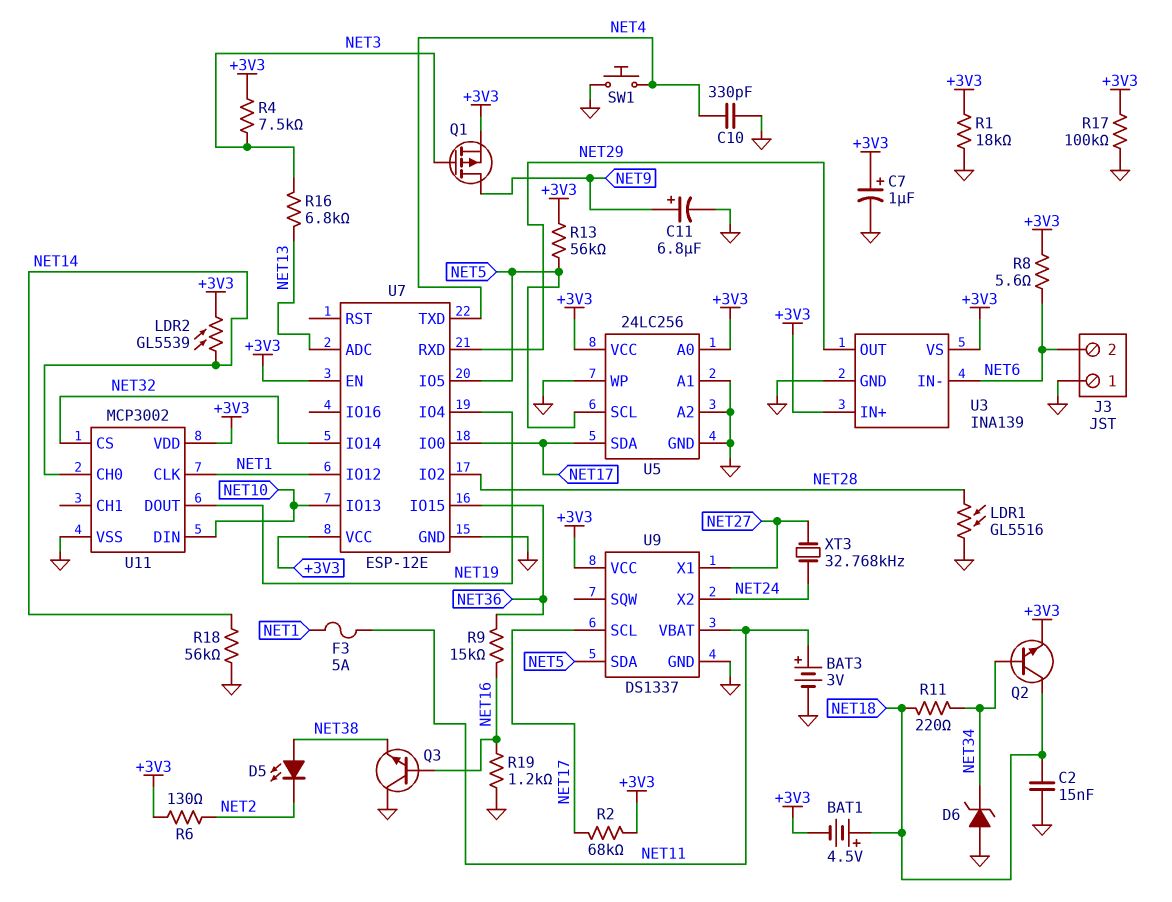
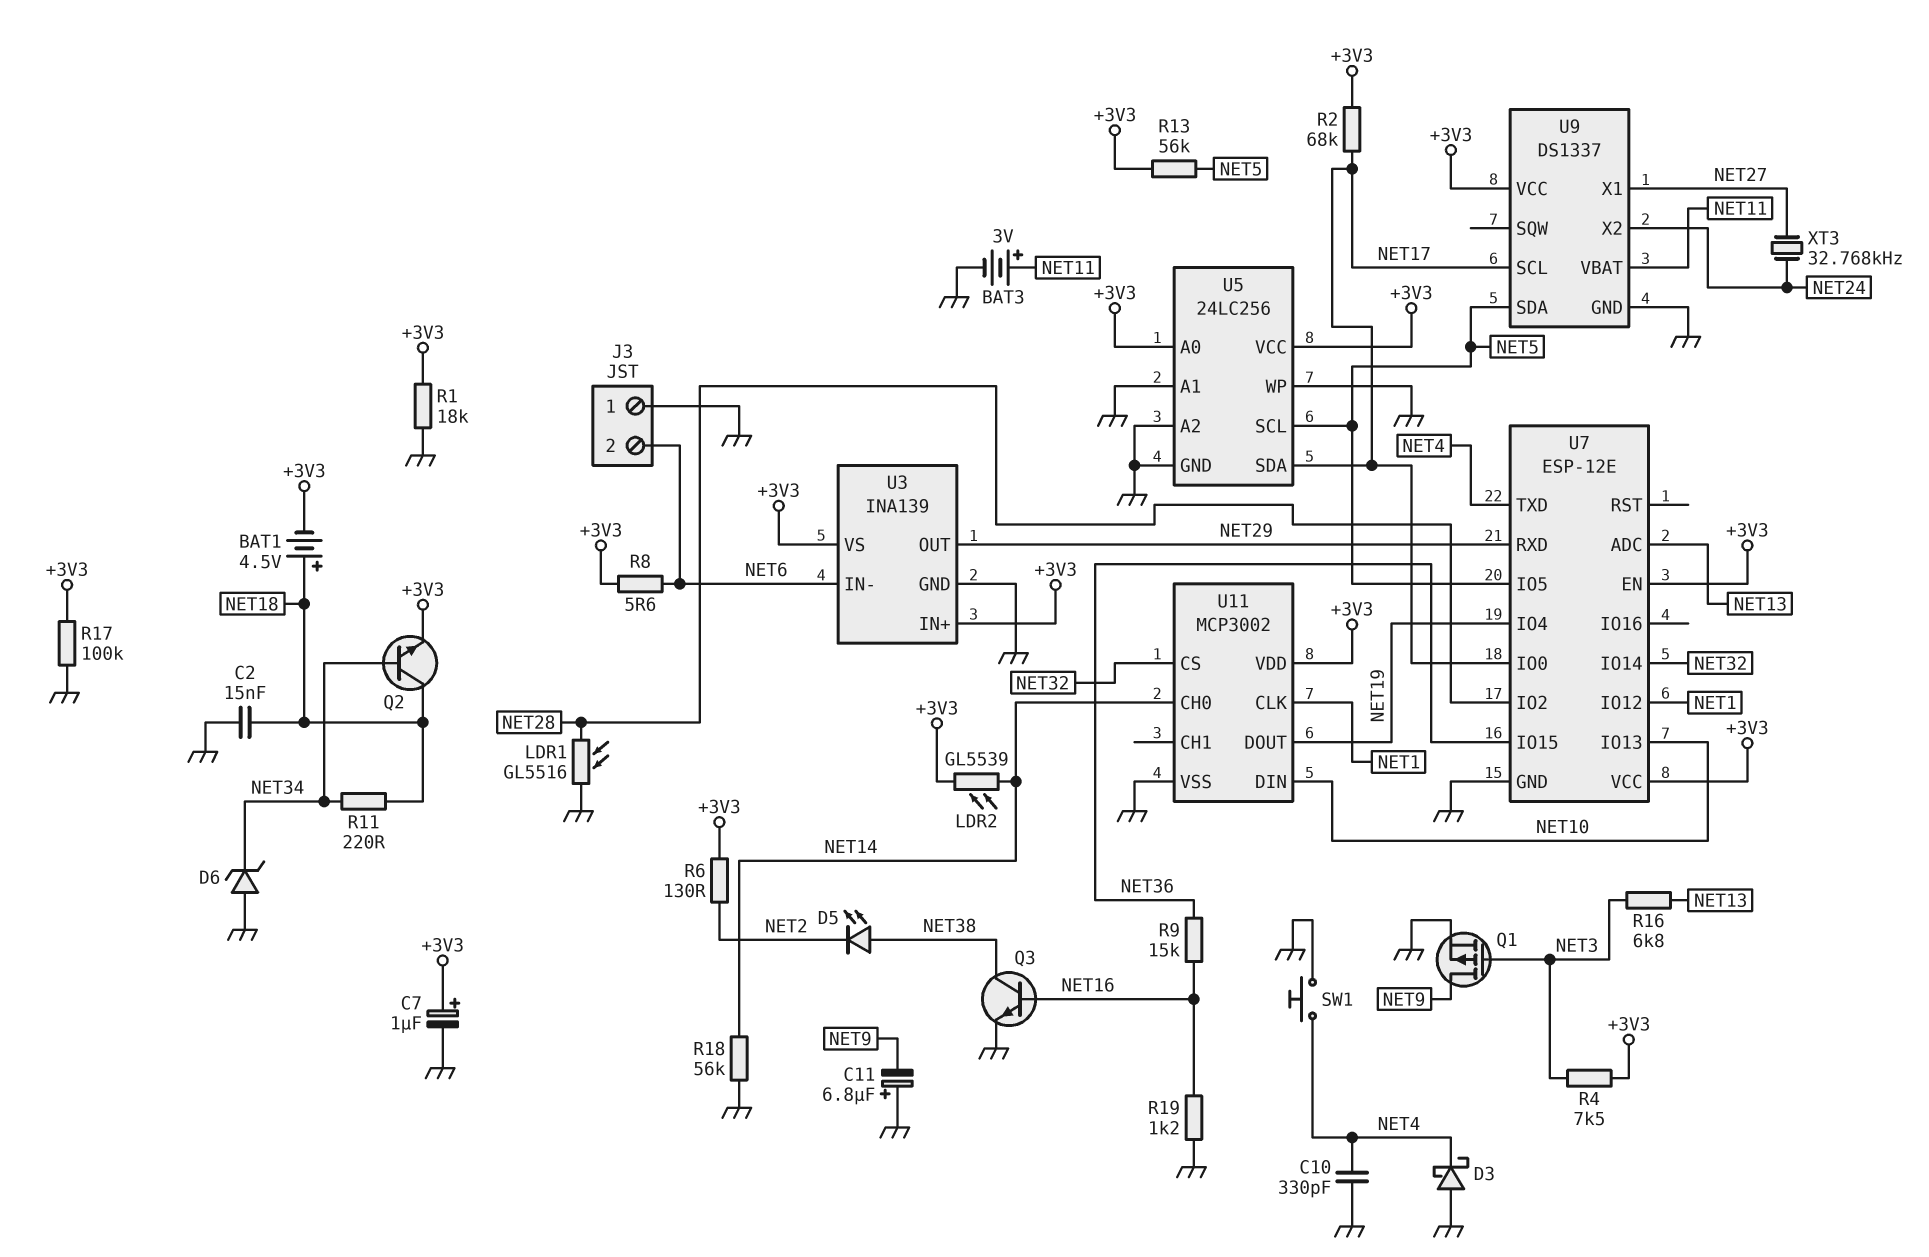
C11: 6.8uF (plus NET9, minus GND) -> 6.8uF (plus GND, minus NET9)
D3: none -> schottky (A GND, K NET4)
F3: 5A (NET1, NET11) -> none
Q1: PMOS (G NET3, D NET9, S +3V3) -> PMOS (G NET3, D NET9, S GND)
Q3: NPN (B NET16, C GND, E NET38) -> NPN (B NET16, C NET38, E GND)

